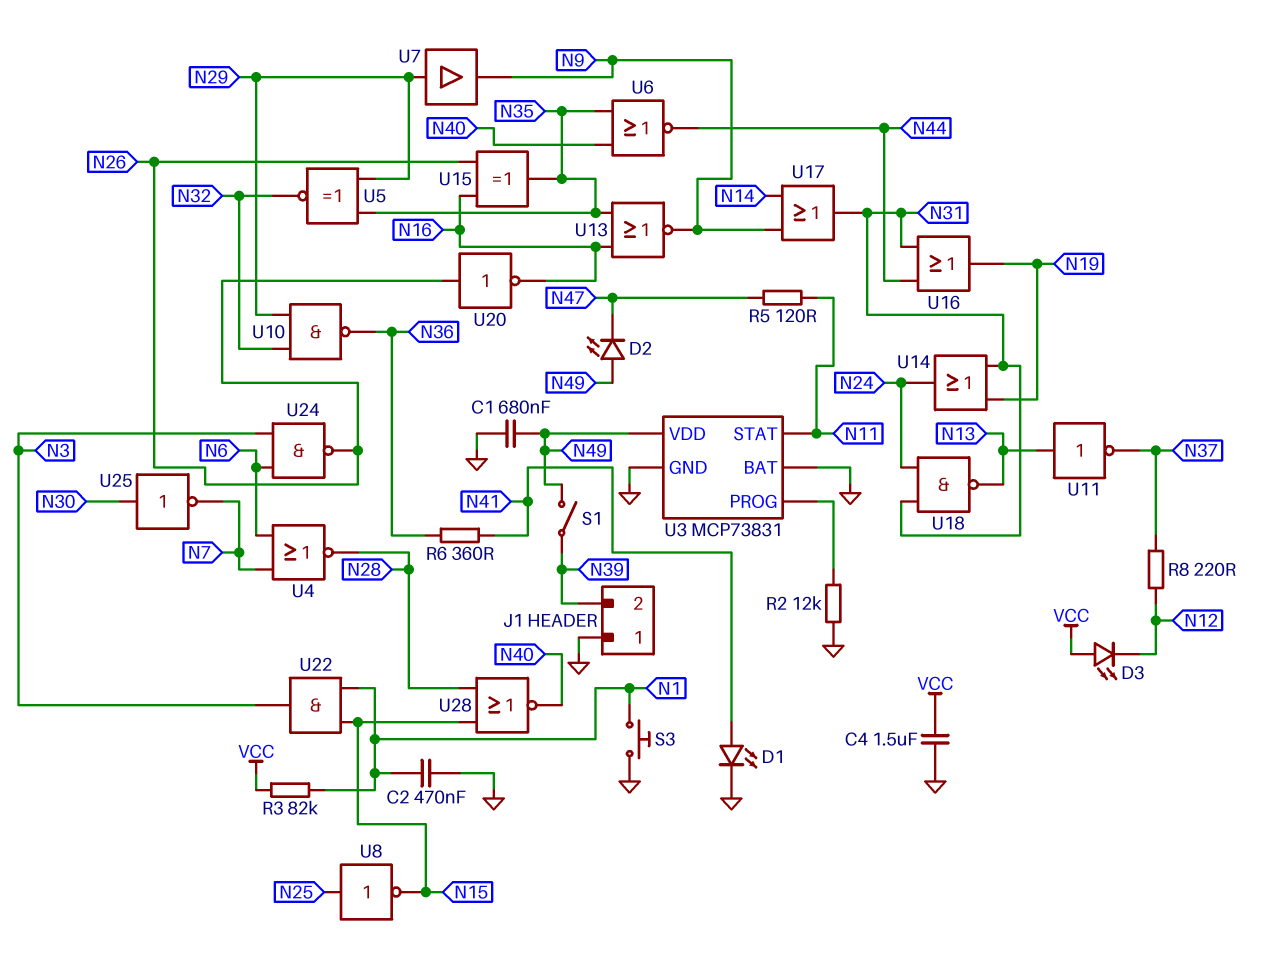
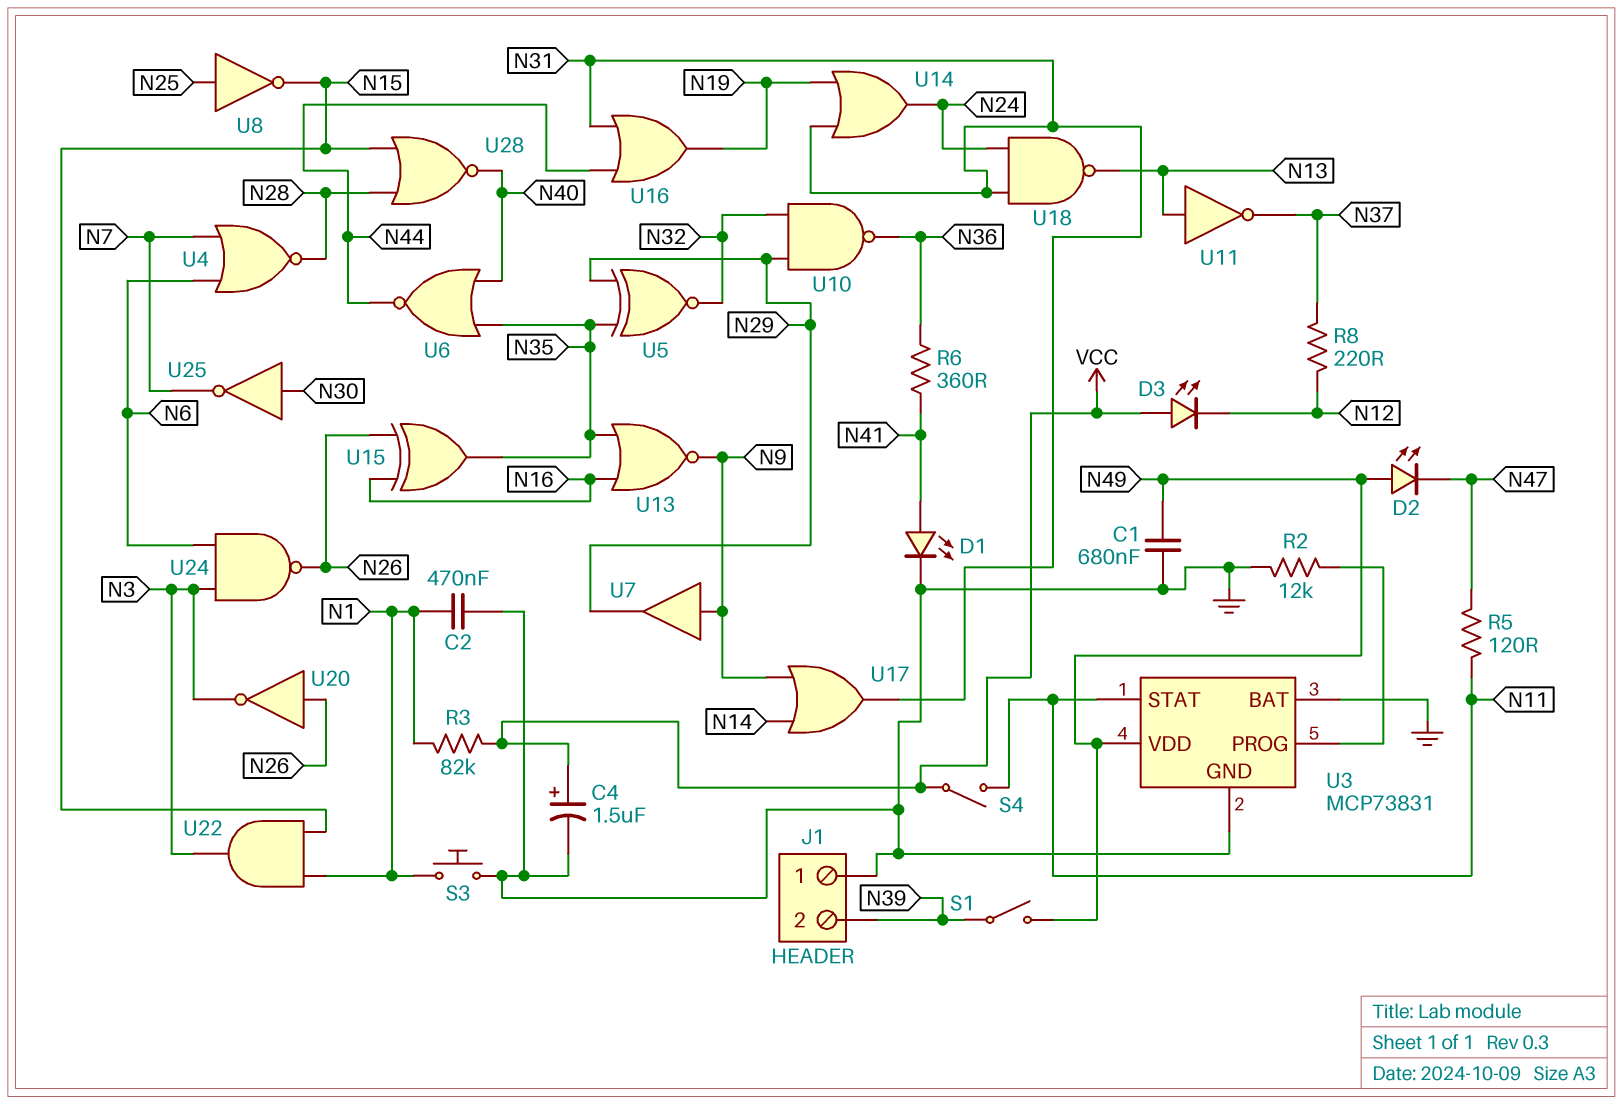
C4: 1.5uF (GND, VCC) -> 1.5uF (plus VCC, minus GND)
S4: none -> switch (N11, VCC)
U7: buffer (in N29, out N9) -> buffer (in N9, out N29)
U20: NOT (in N26, out N16) -> NOT (in N26, out N3)

